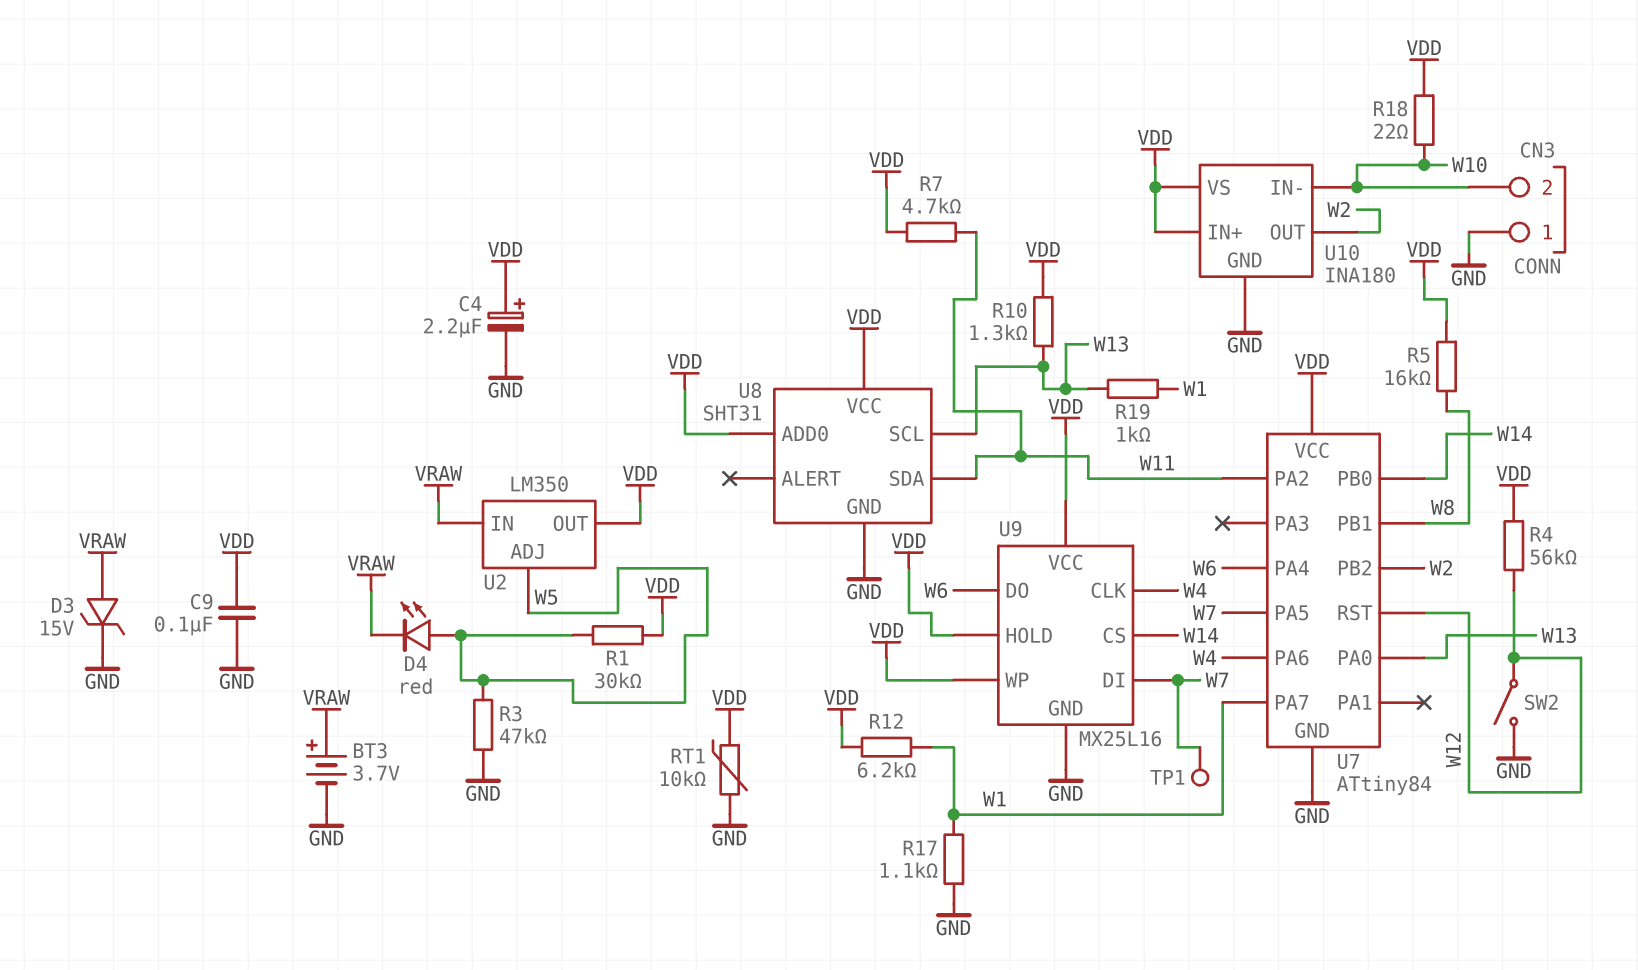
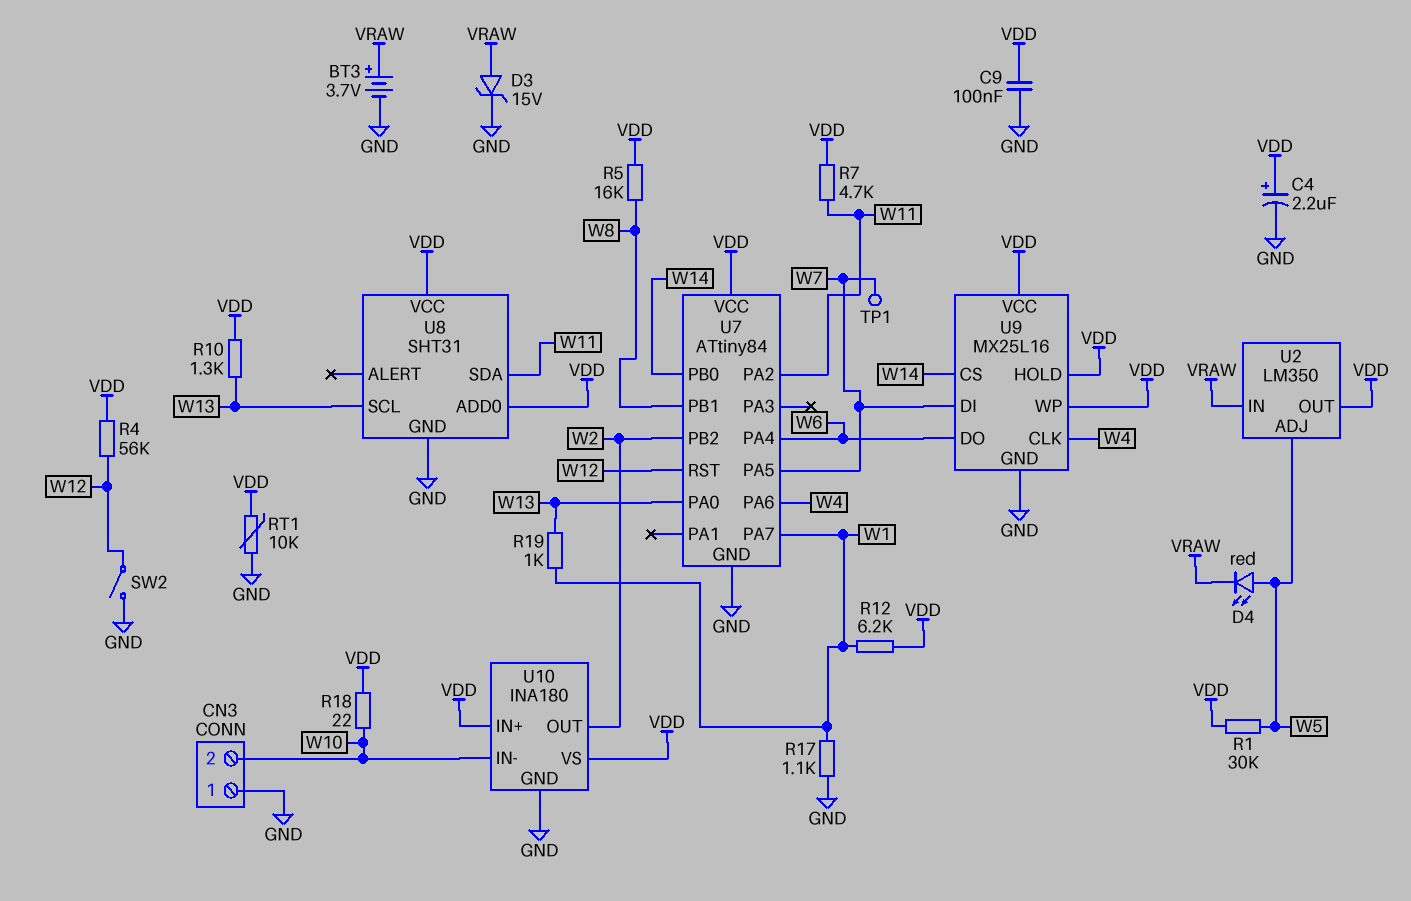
R3: 47k (GND, W5) -> none

